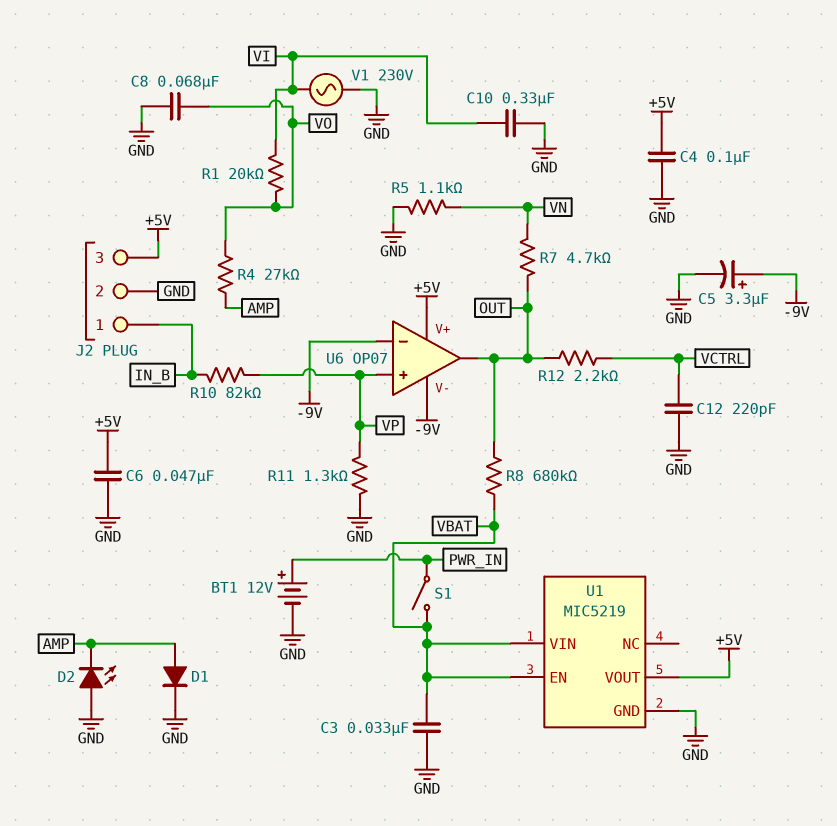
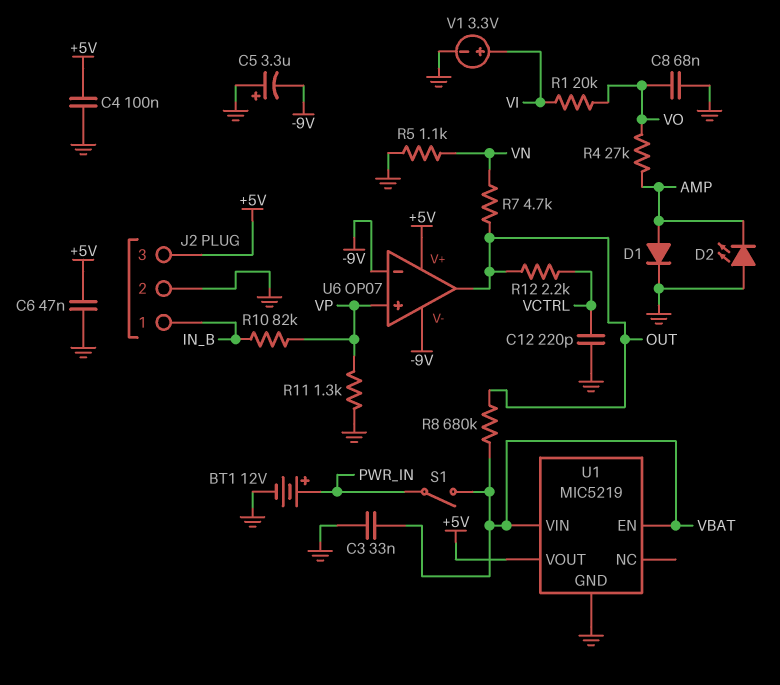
C5: 3.3uF (plus -9V, minus GND) -> 3.3uF (plus GND, minus -9V)
C10: 330nF (GND, VI) -> none
V1: AC 230V (GND, VI) -> 3.3V (plus VI, minus GND)

